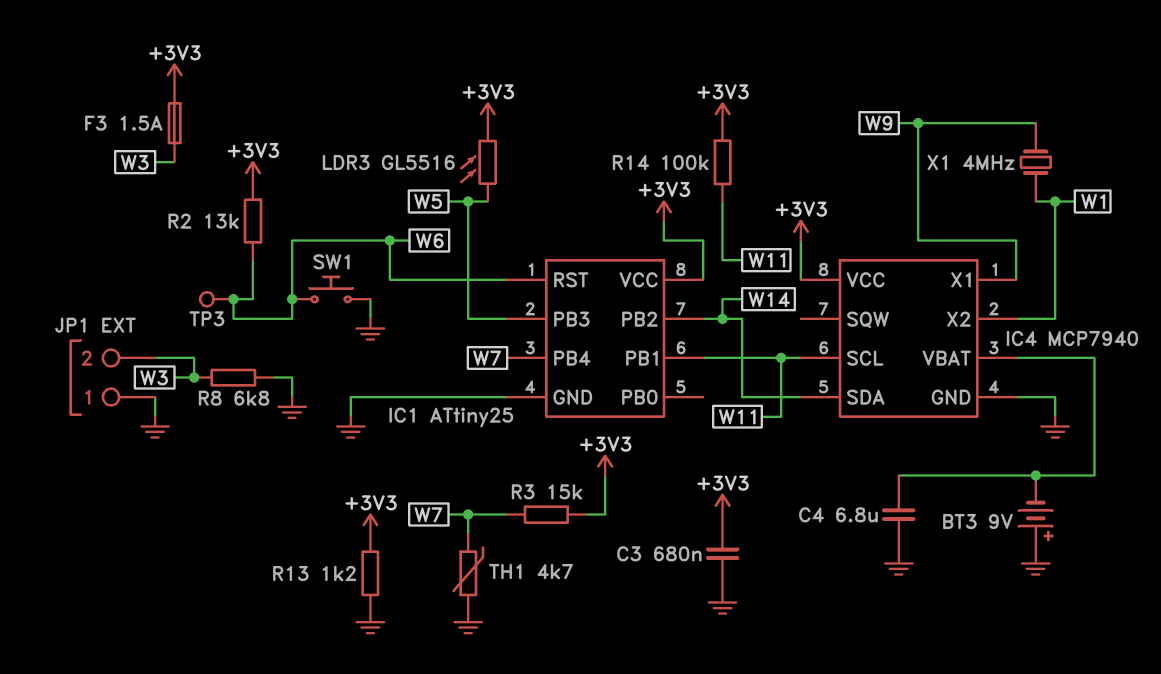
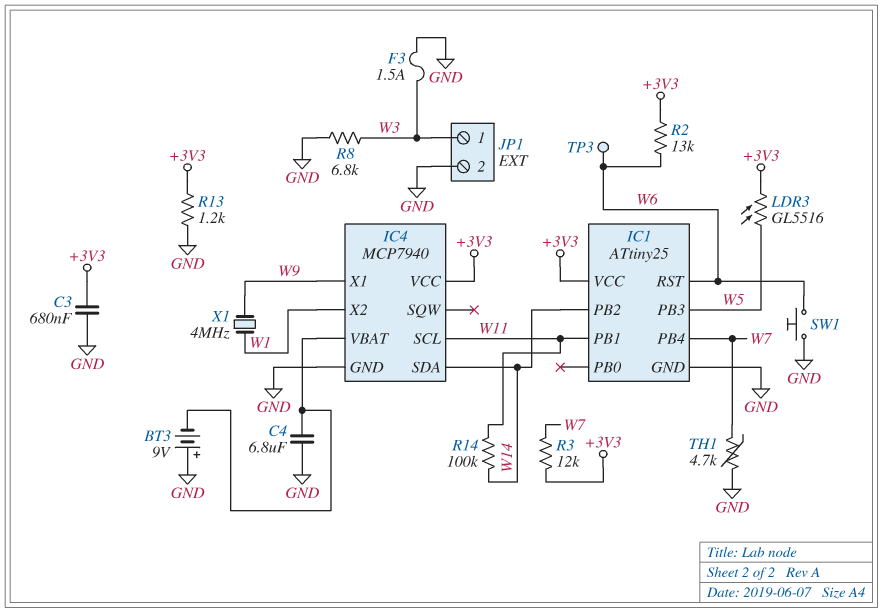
F3: 1.5A (+3V3, W3) -> 1.5A (GND, W3)
JP1 pin 1: GND -> W3
JP1 pin 2: W3 -> GND
R3: 15k (+3V3, W7) -> 12k (+3V3, W7)
R14: 100k (+3V3, W11) -> 100k (W11, W14)

